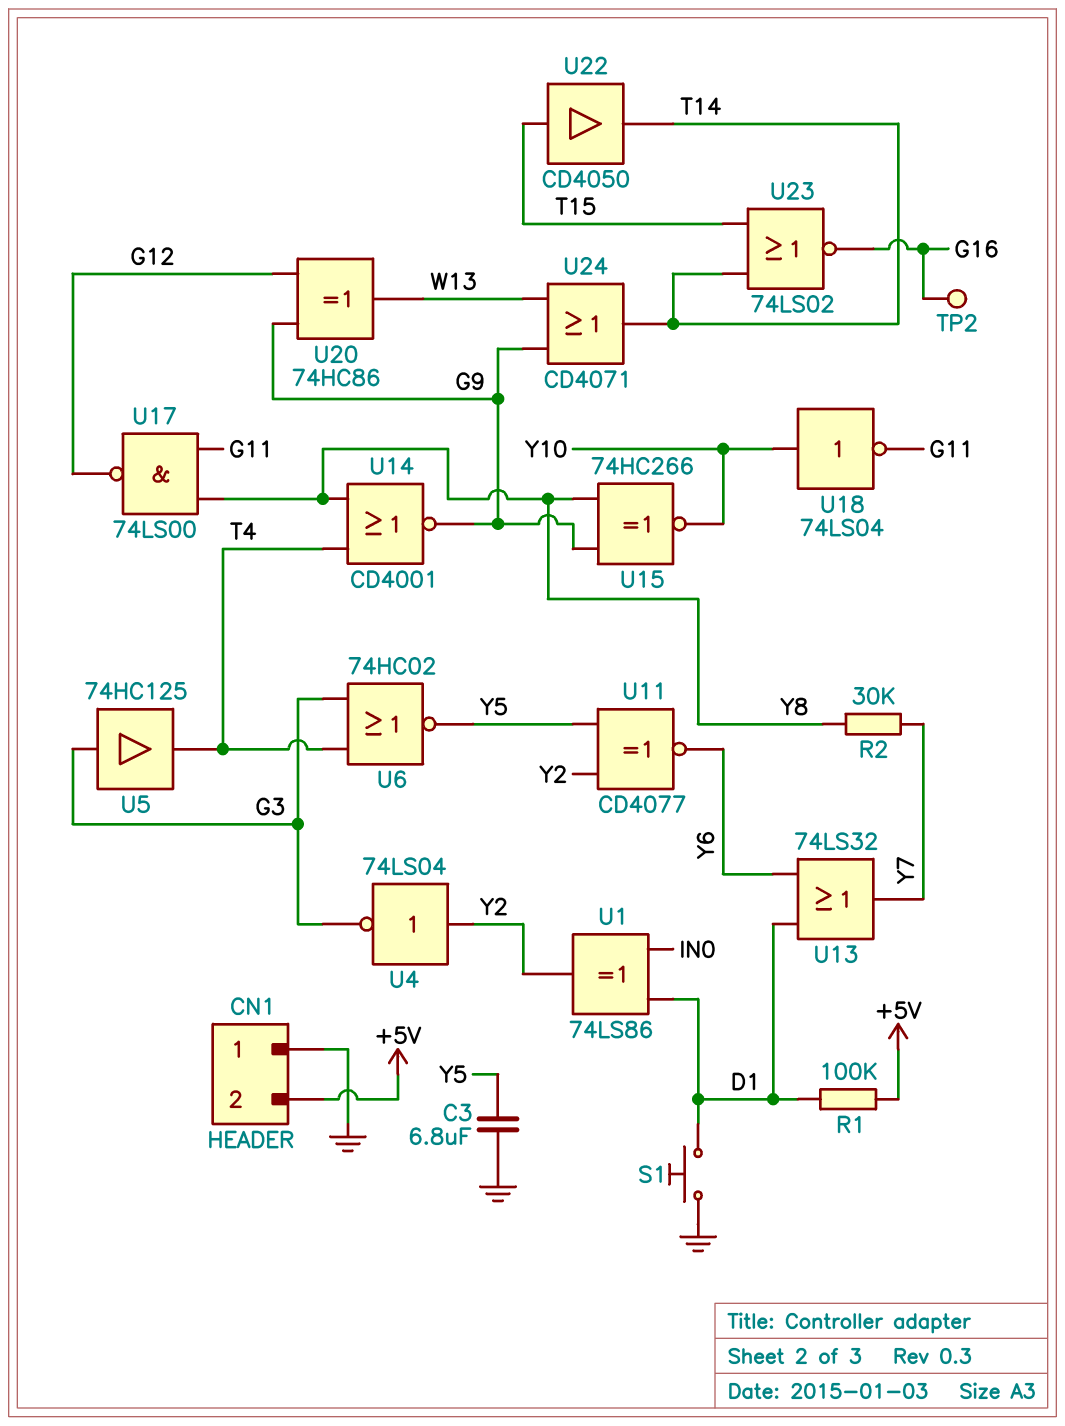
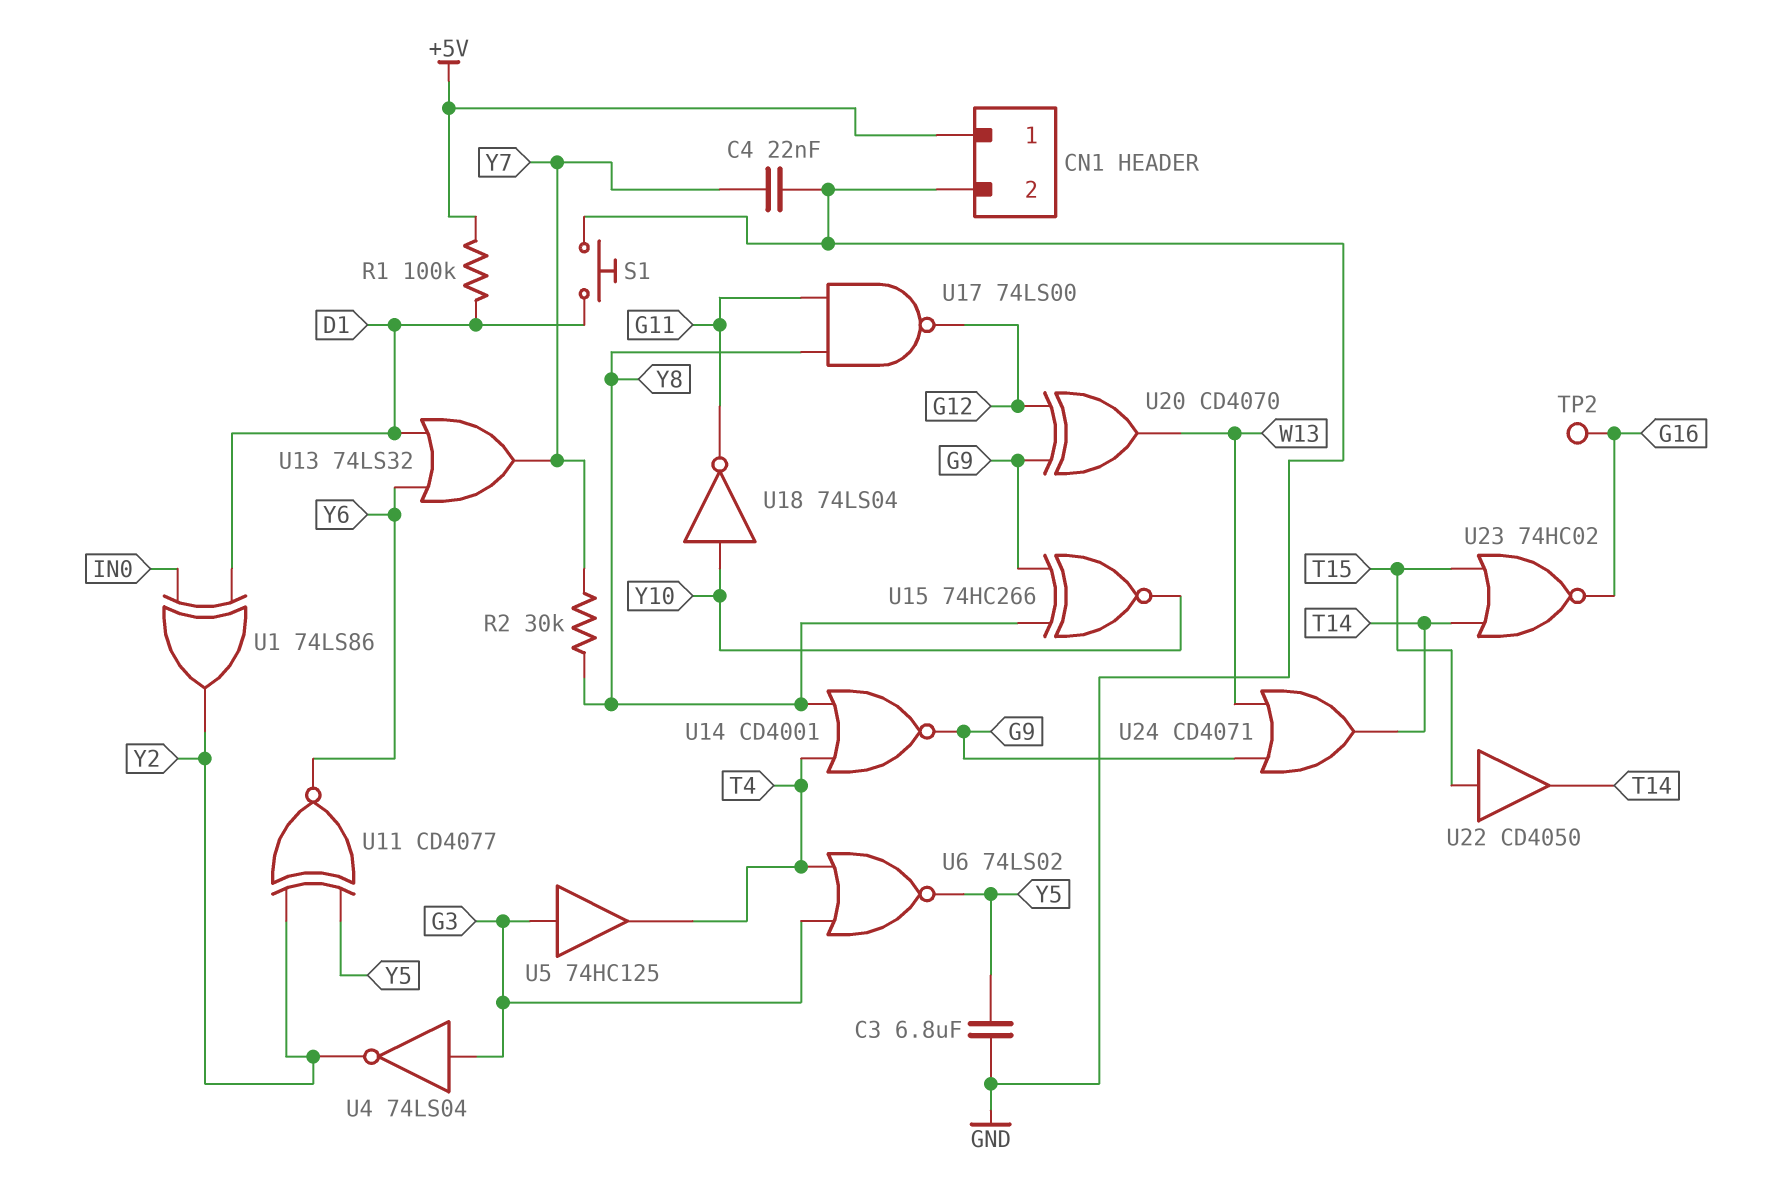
C4: none -> 22nF (GND, Y7)
CN1 pin 1: GND -> +5V
CN1 pin 2: +5V -> GND
U4: NOT 74LS04 (in Y2, out G3) -> NOT 74LS04 (in G3, out Y2)
U6: NOR 74HC02 (in G3, in T4, out Y5) -> NOR 74LS02 (in G3, in T4, out Y5)
U20: XOR 74HC86 (in G9, in G12, out W13) -> XOR CD4070 (in G9, in G12, out W13)
U23: NOR 74LS02 (in T14, in T15, out G16) -> NOR 74HC02 (in T14, in T15, out G16)

